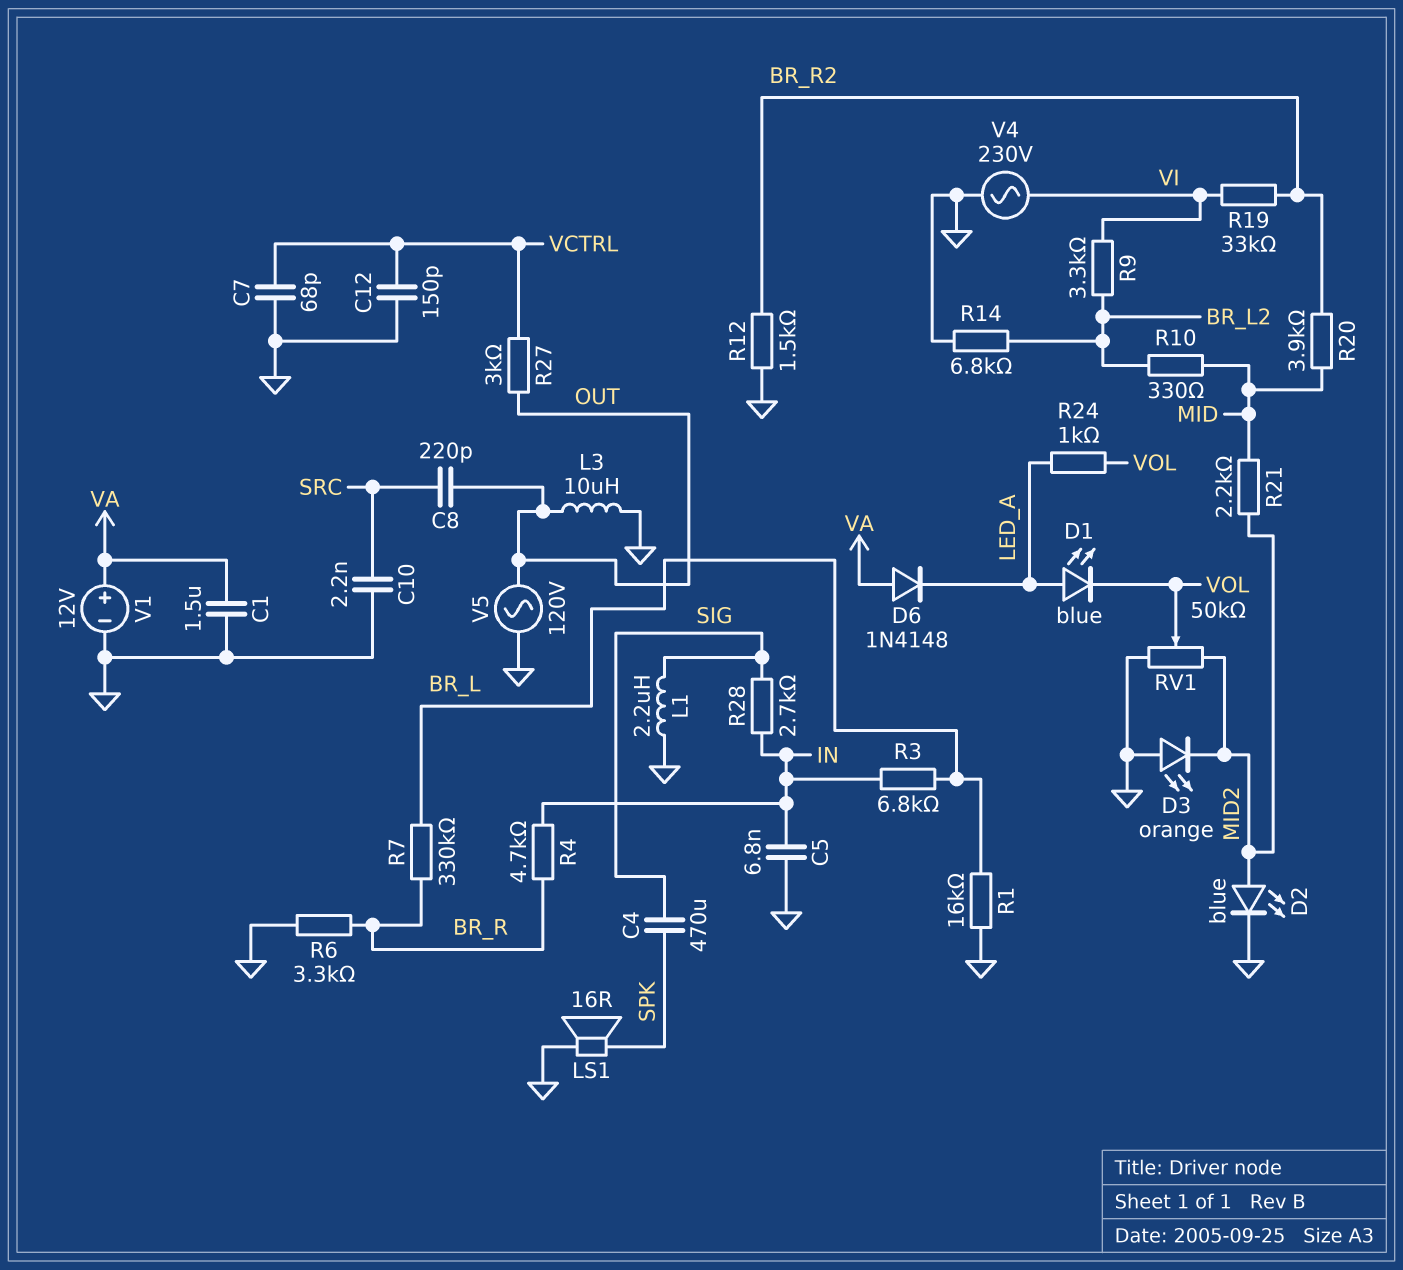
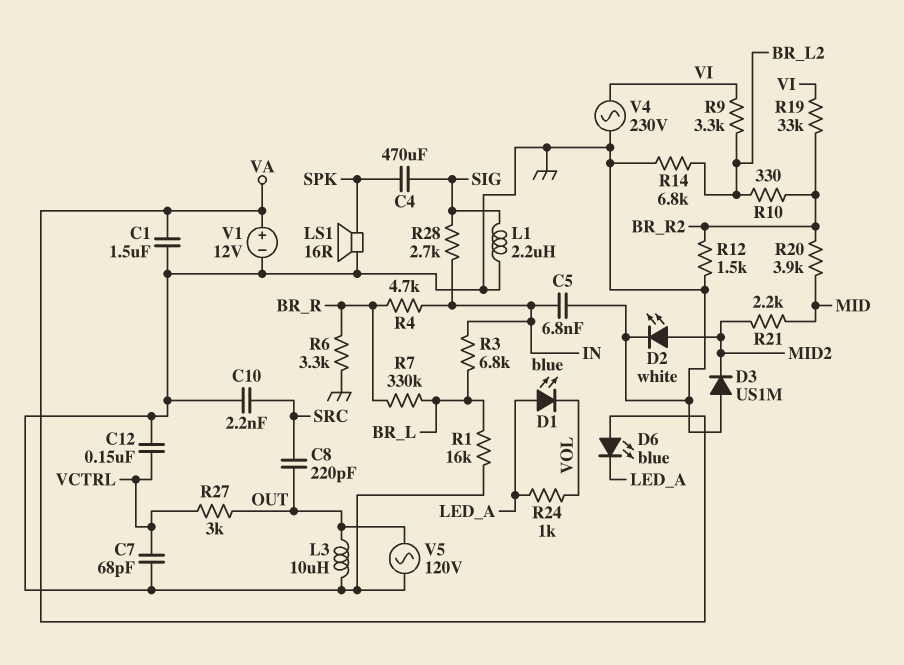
C12: 150pF (GND, VCTRL) -> 150nF (GND, VCTRL)
D2: LED blue (A MID2, K GND) -> LED white (A MID2, K GND)
D3: LED orange (A GND, K MID2) -> diode US1M (A GND, K MID2)
D6: diode 1N4148 (A VA, K LED_A) -> LED blue (A VA, K LED_A)
R10: 330 (BR_L2, MID) -> 330 (BR_L2, BR_R2)
RV1: 50k (GND, MID2, wiper VOL) -> none

